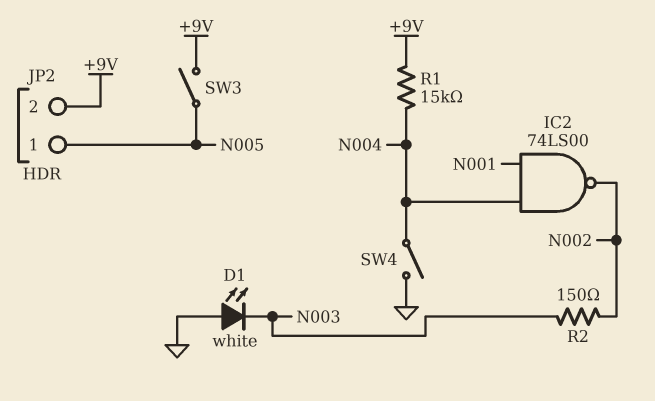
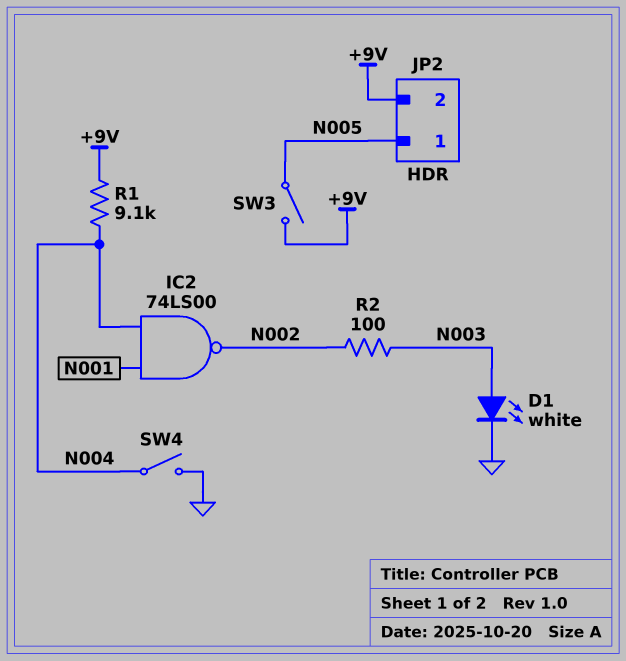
D1: LED white (A GND, K N003) -> LED white (A N003, K GND)
R1: 15k (+9V, N004) -> 9.1k (+9V, N004)
R2: 150 (N002, N003) -> 100 (N002, N003)

